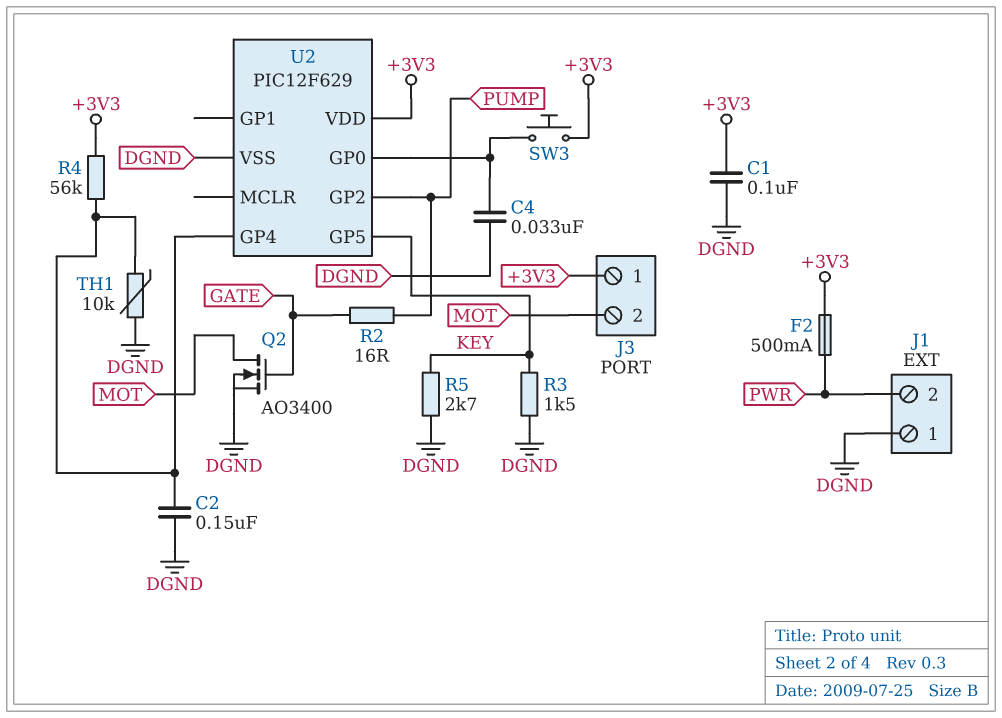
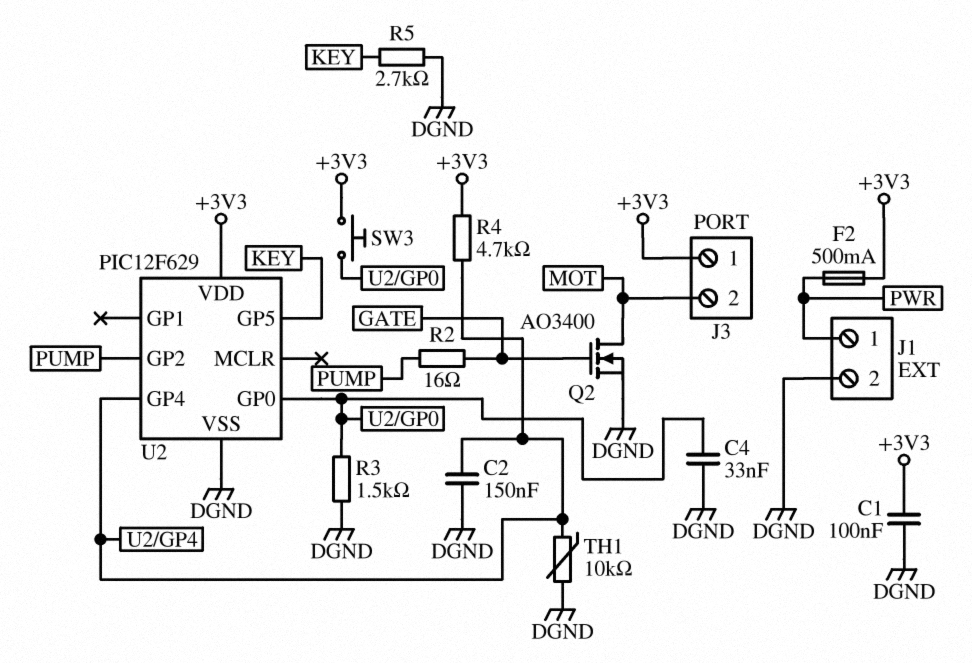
J1 pin 1: DGND -> PWR
J1 pin 2: PWR -> DGND
R3: 1.5k (DGND, KEY) -> 1.5k (DGND, U2/GP0)
R4: 56k (+3V3, U2/GP4) -> 4.7k (+3V3, U2/GP4)

